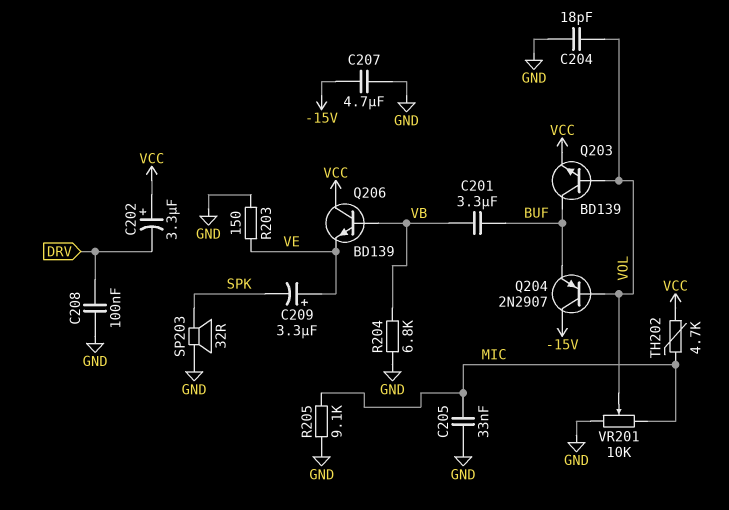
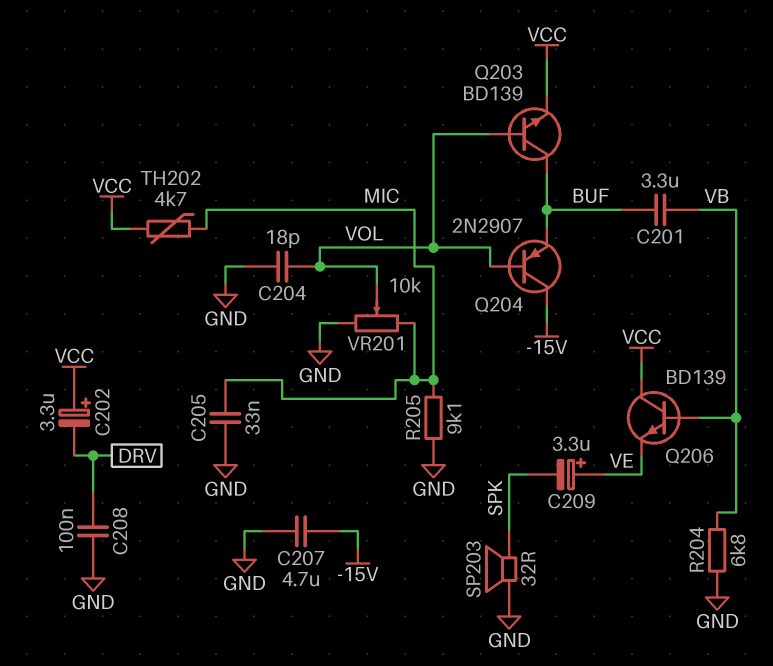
R203: 150 (GND, VE) -> none

